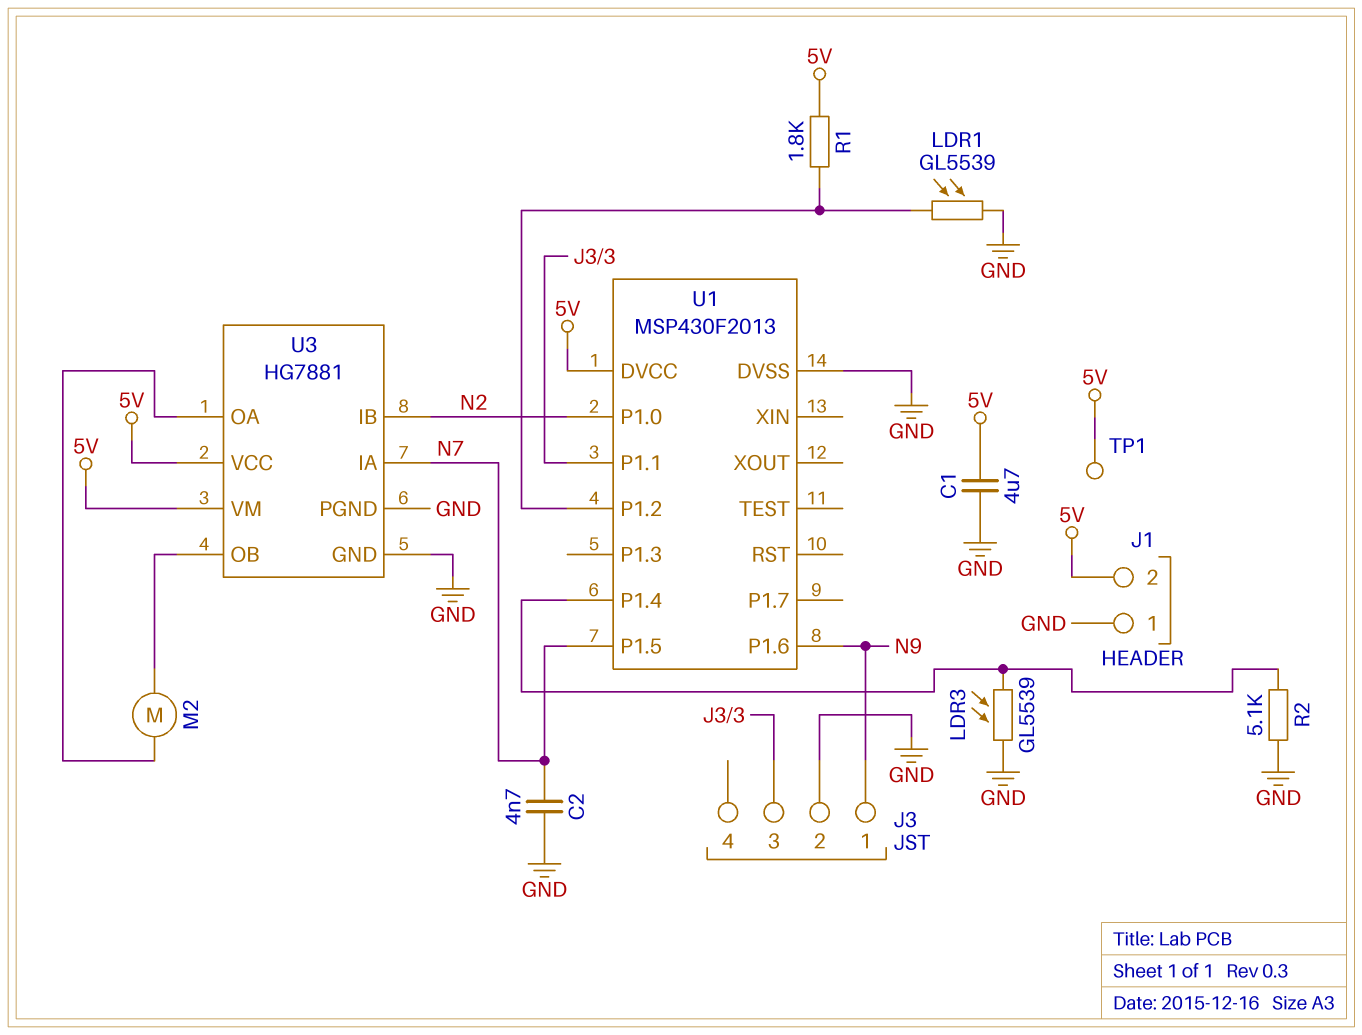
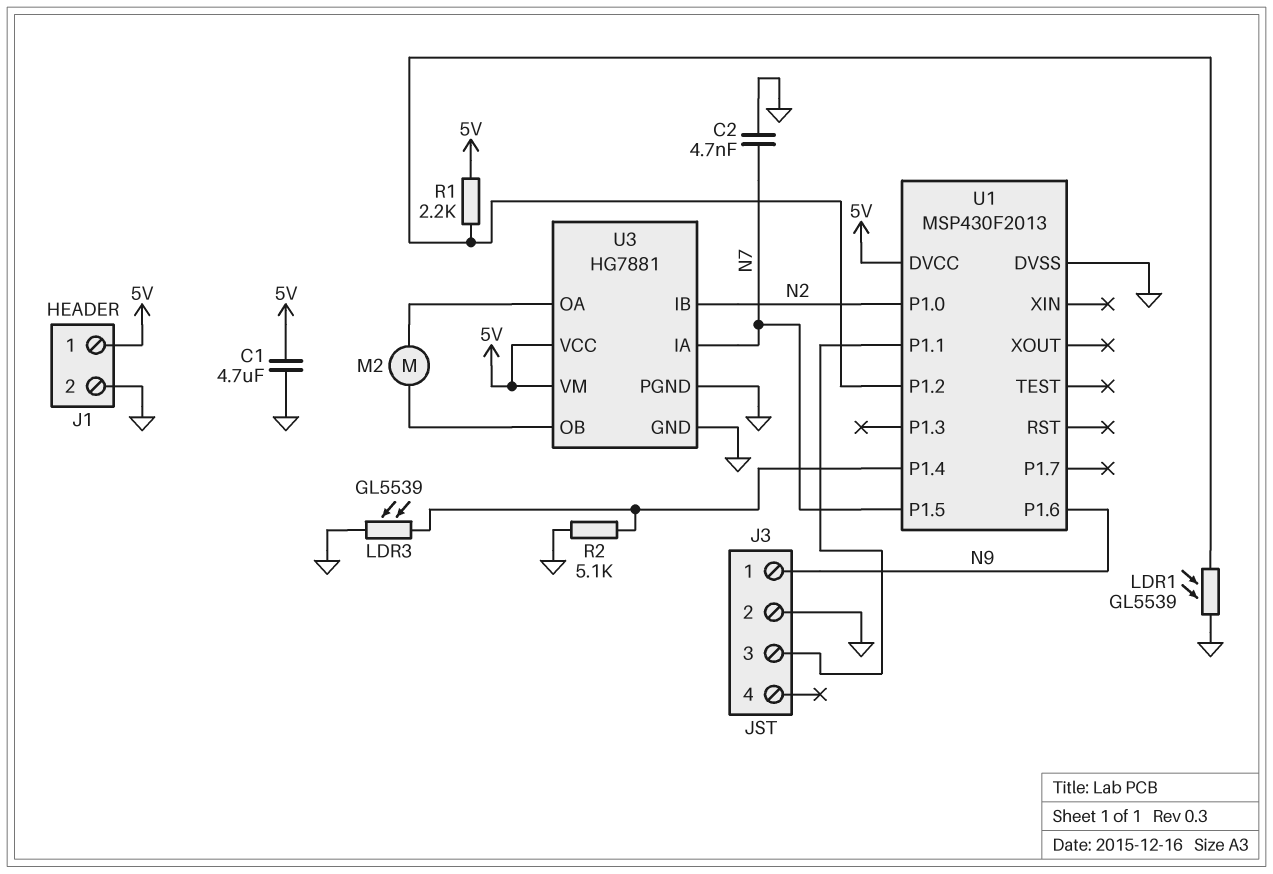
J1 pin 1: GND -> 5V
J1 pin 2: 5V -> GND
R1: 1.8k (5V, U1/P1.2) -> 2.2k (5V, U1/P1.2)
TP1: test point (5V) -> none

